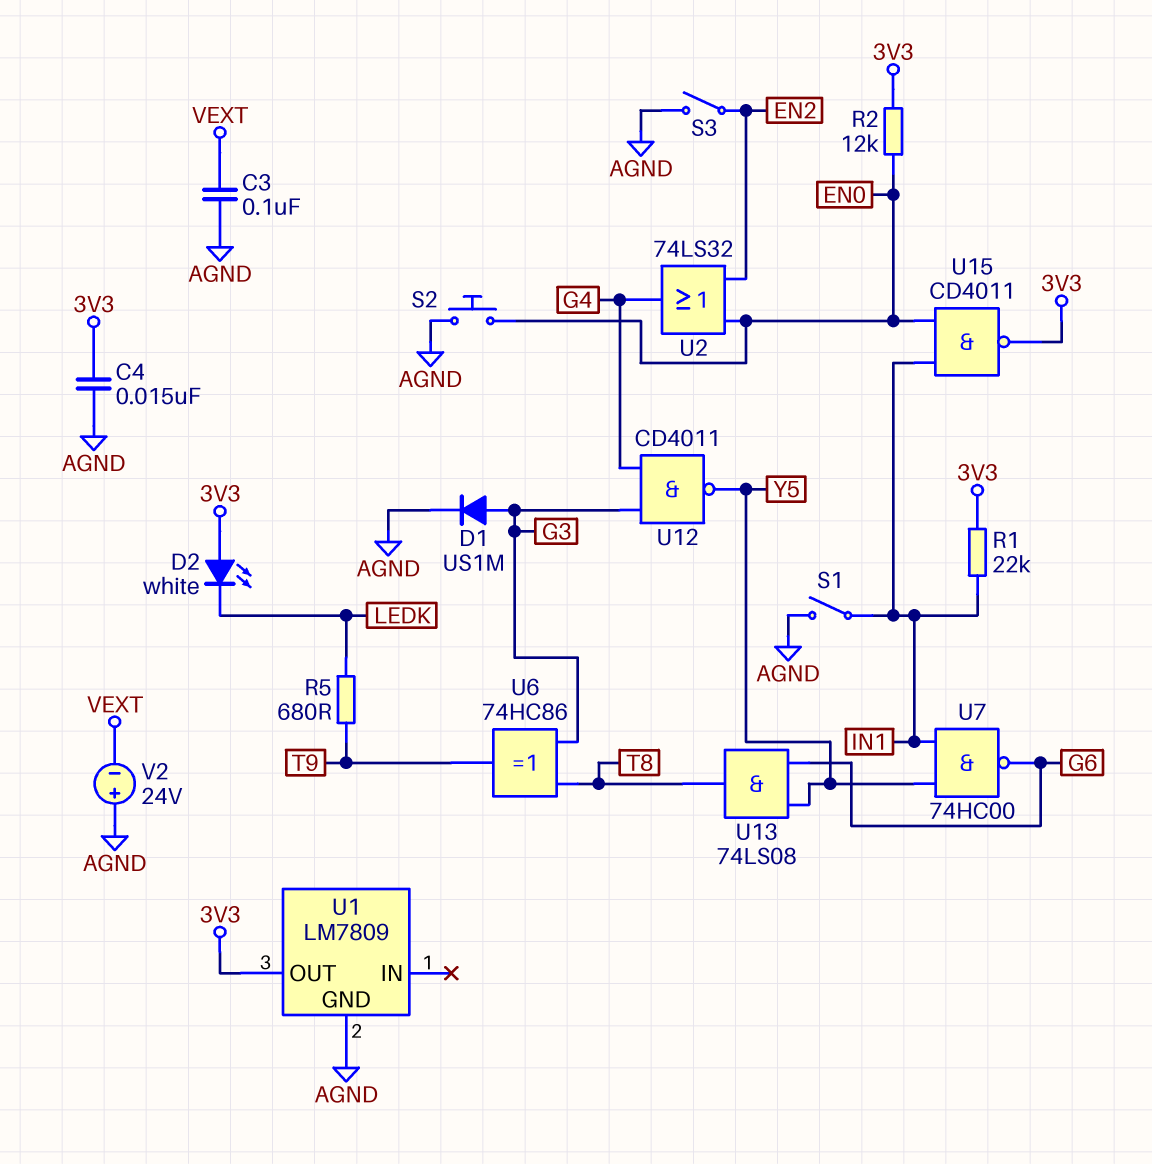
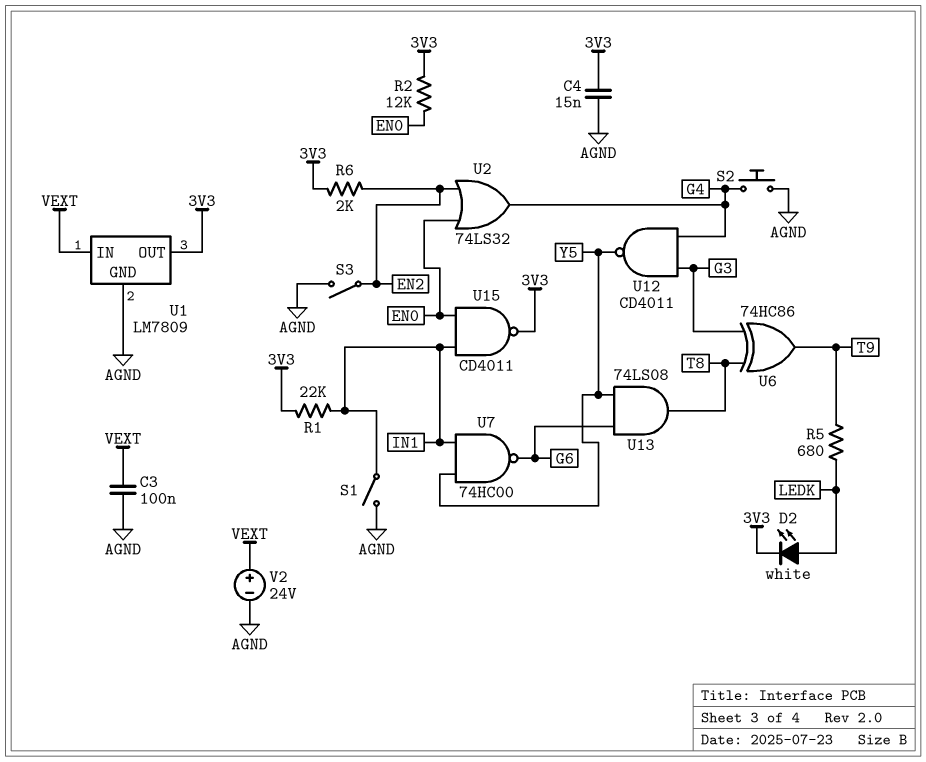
D1: diode US1M (A G3, K AGND) -> none
D2: LED white (A 3V3, K LEDK) -> LED white (A LEDK, K 3V3)
R6: none -> 2k (3V3, EN2)
S2: button (AGND, EN0) -> button (AGND, G4)
U1 pin IN: none -> VEXT
V2: 24V (plus AGND, minus VEXT) -> 24V (plus VEXT, minus AGND)

